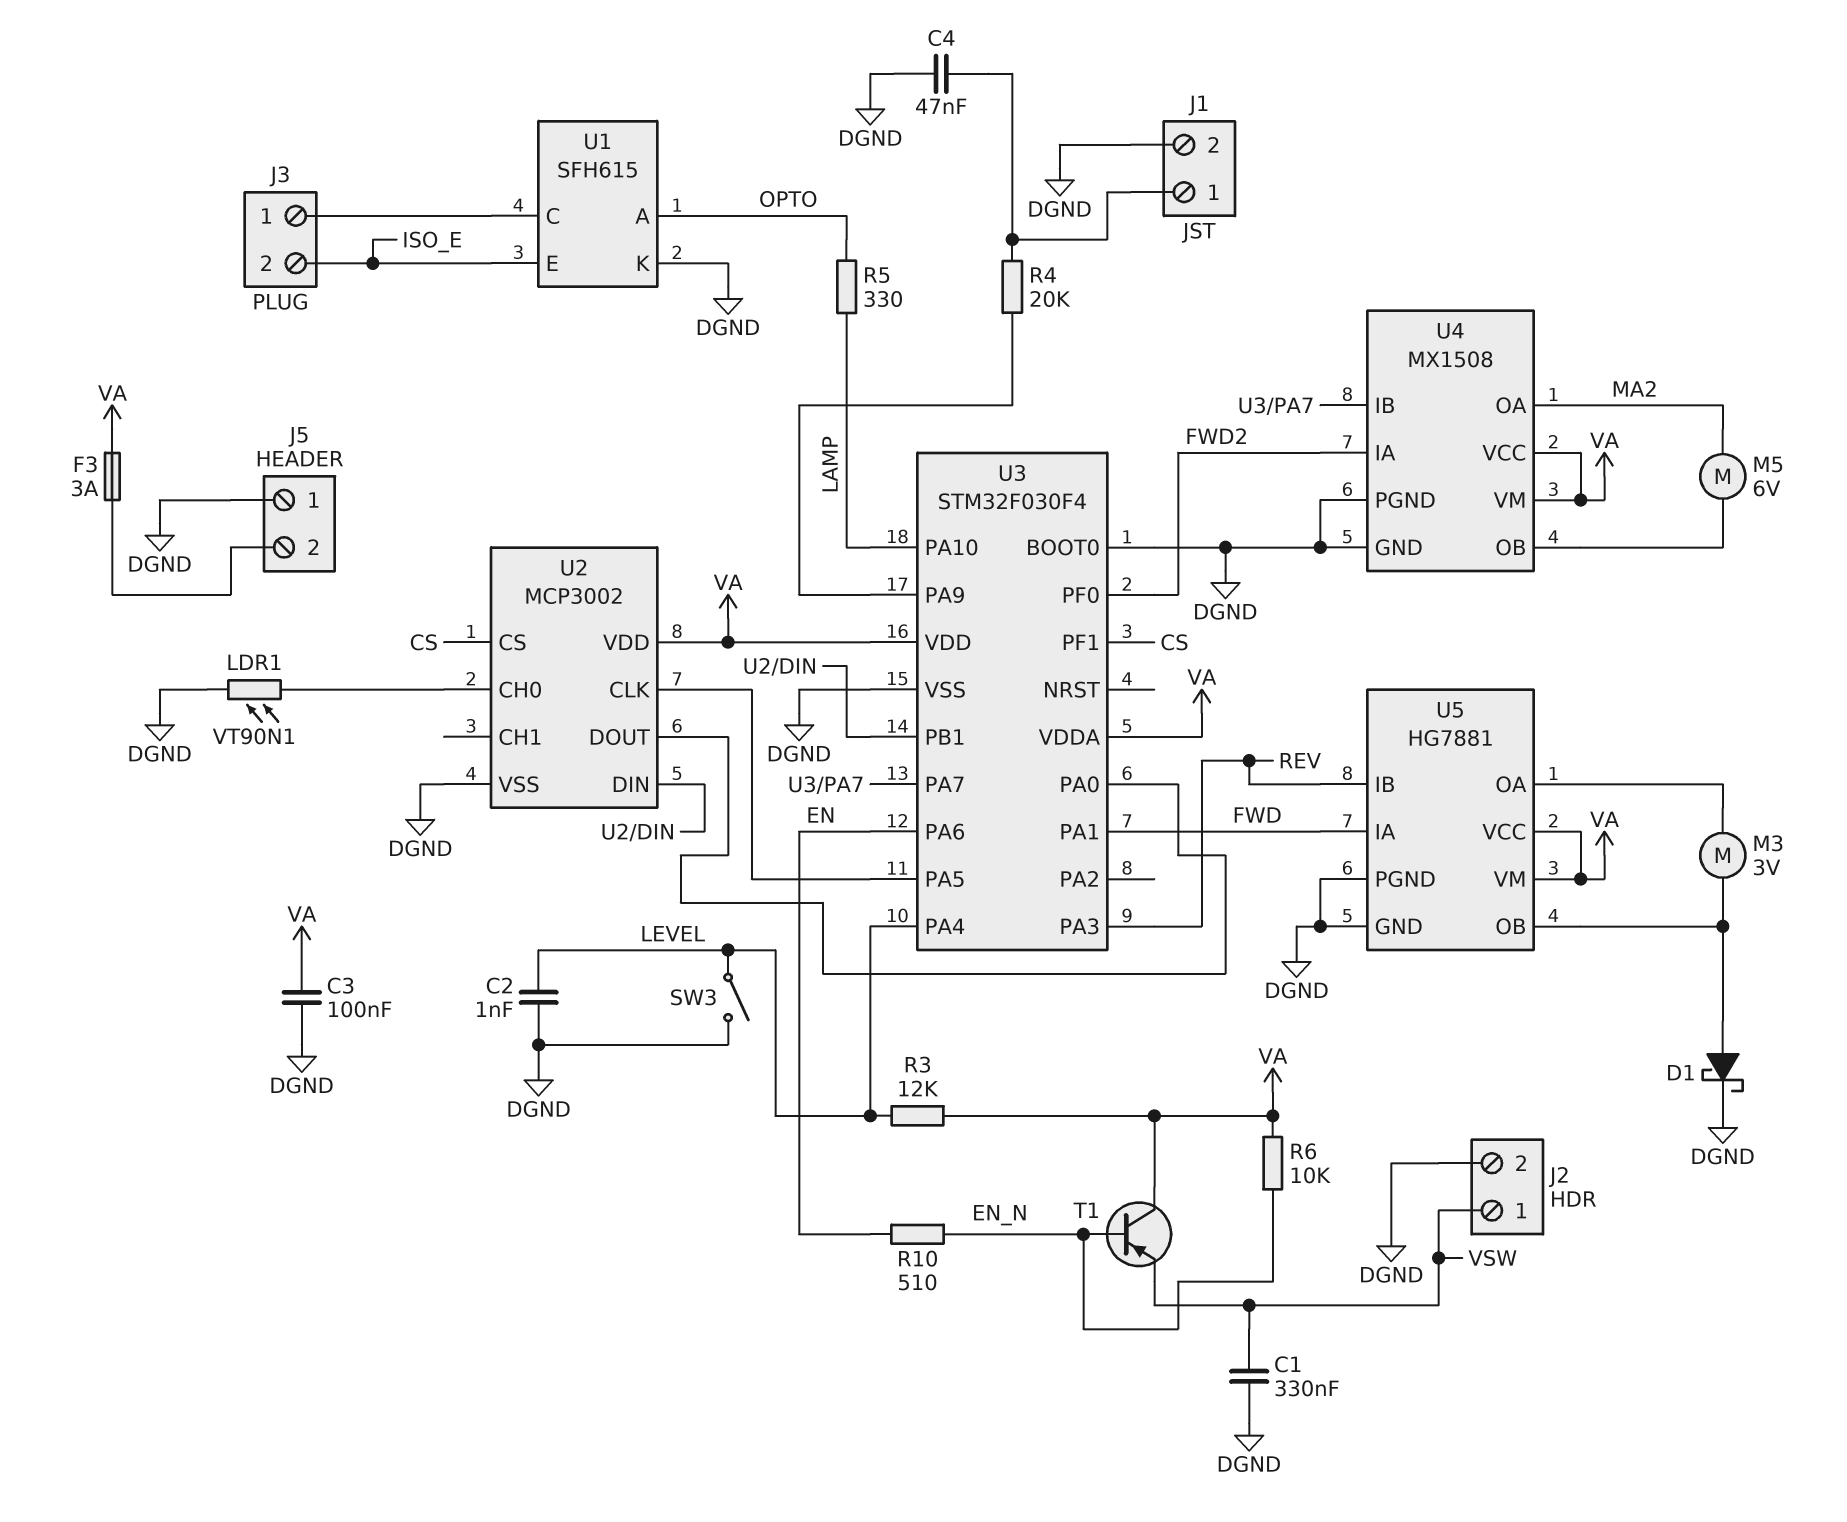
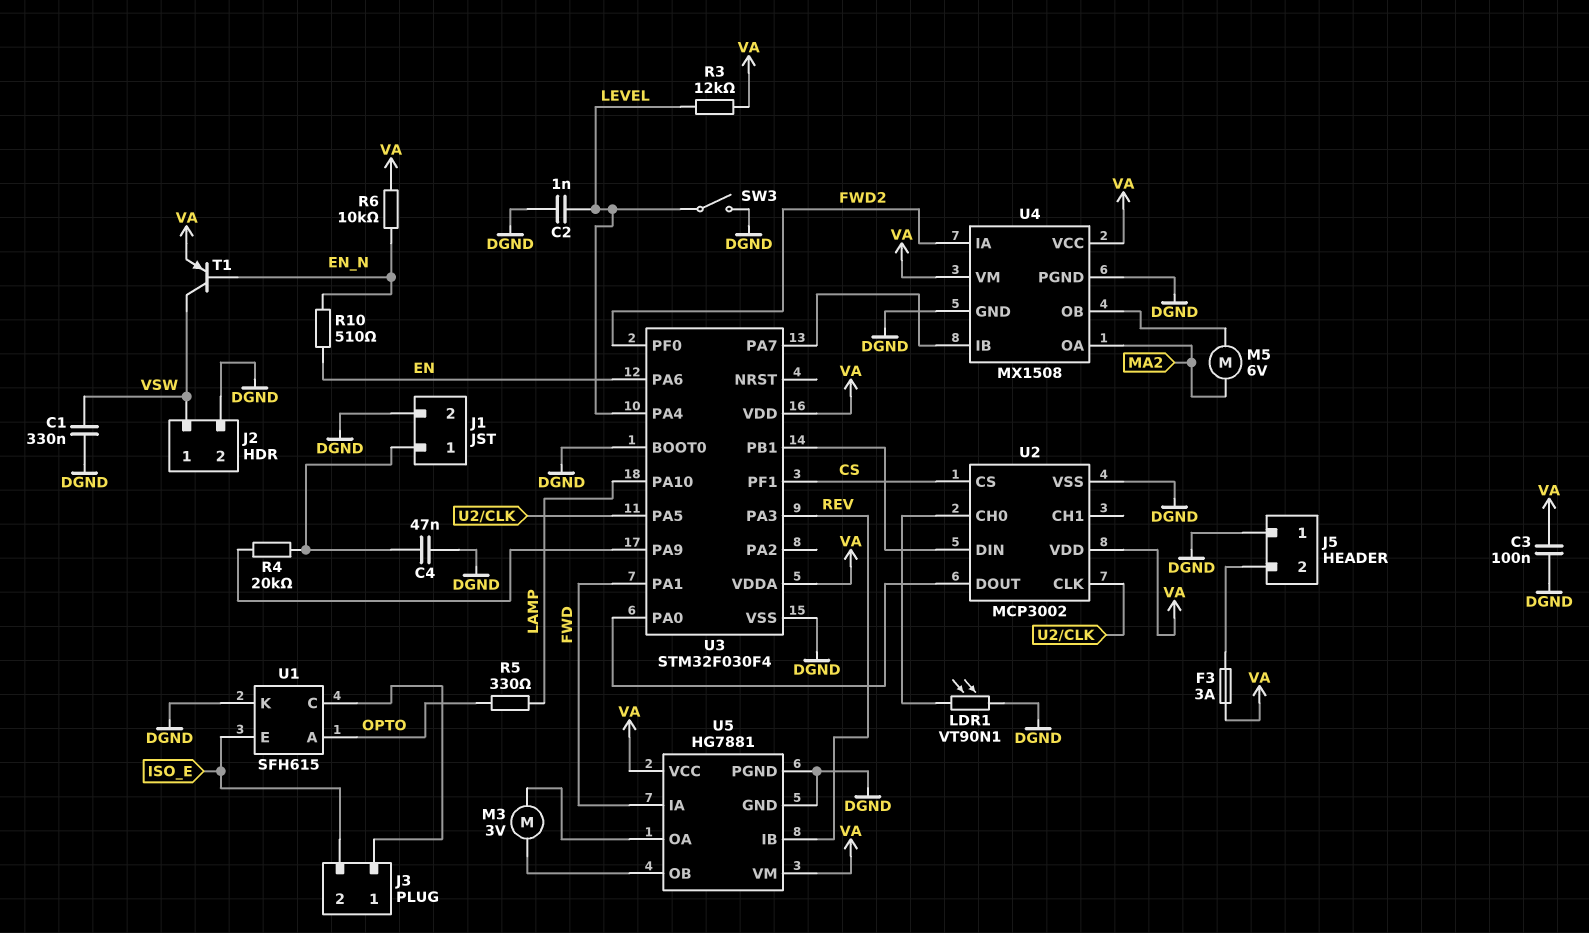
D1: schottky (A U5/OB, K DGND) -> none
T1: PNP (B EN_N, C VA, E VSW) -> PNP (B EN_N, C VSW, E VA)

